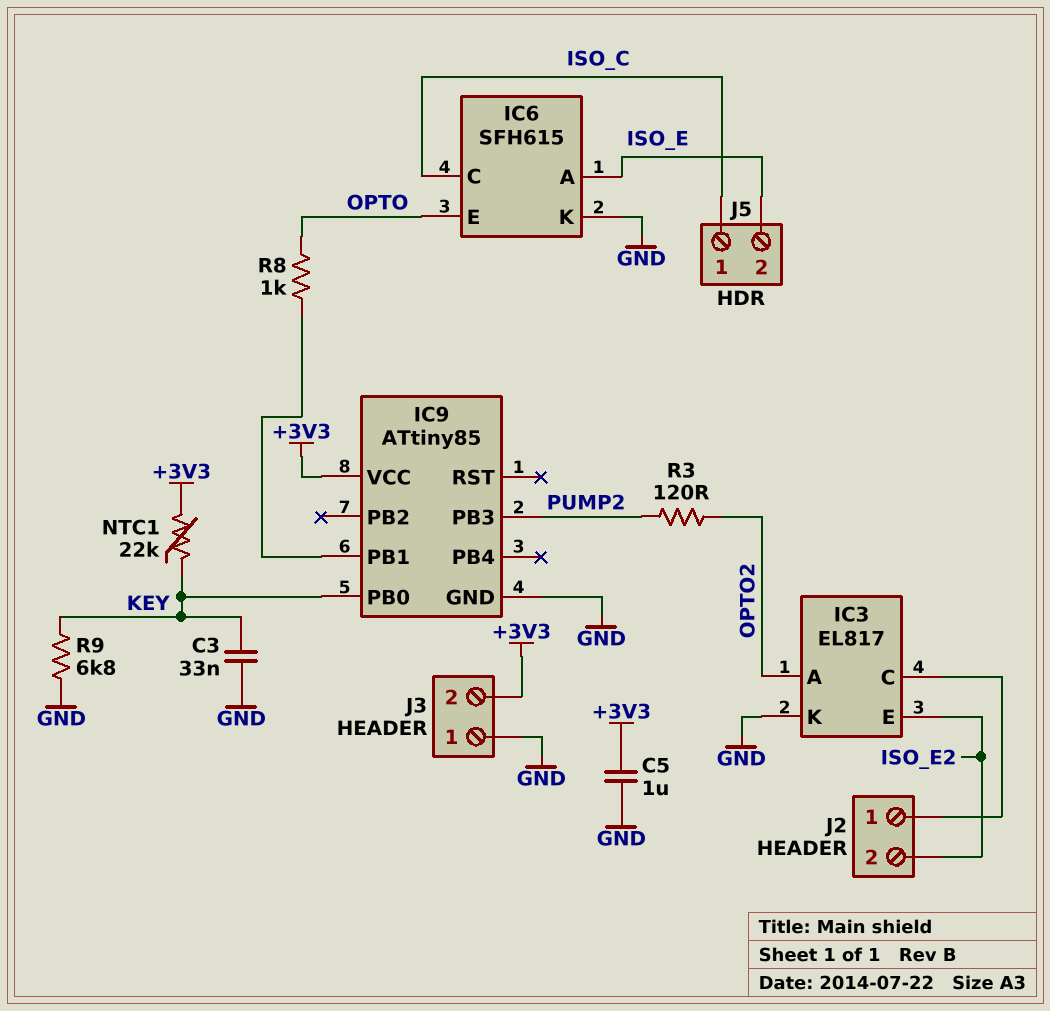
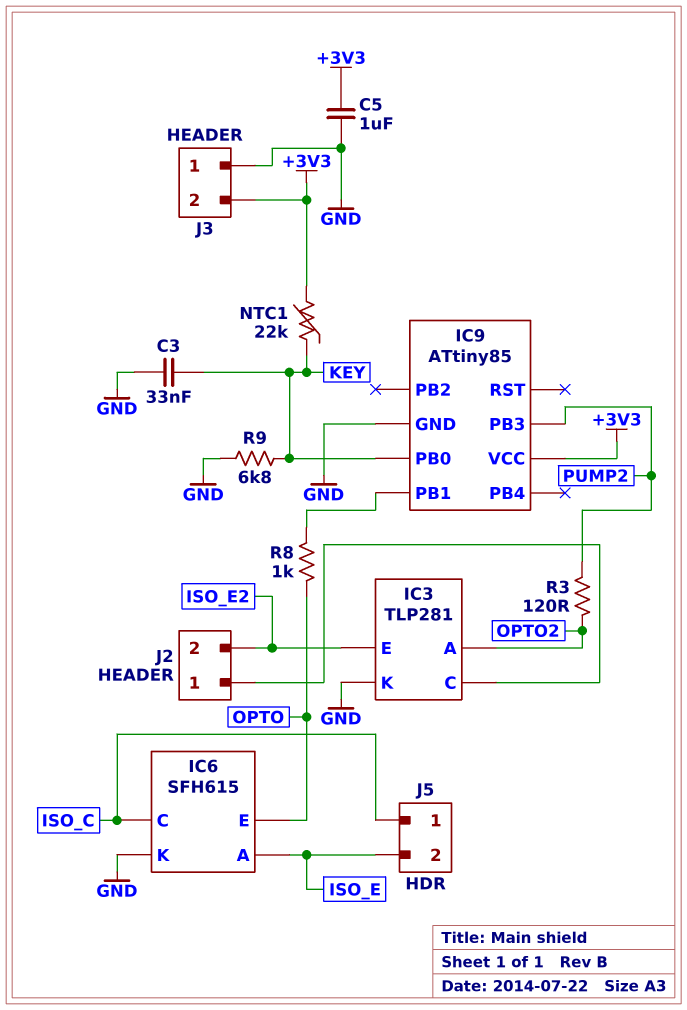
IC3: EL817 -> TLP281

